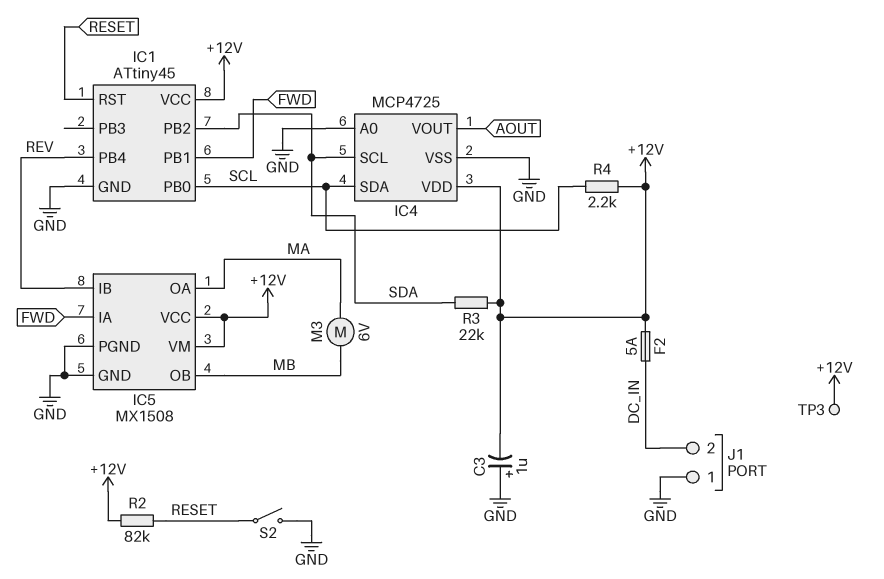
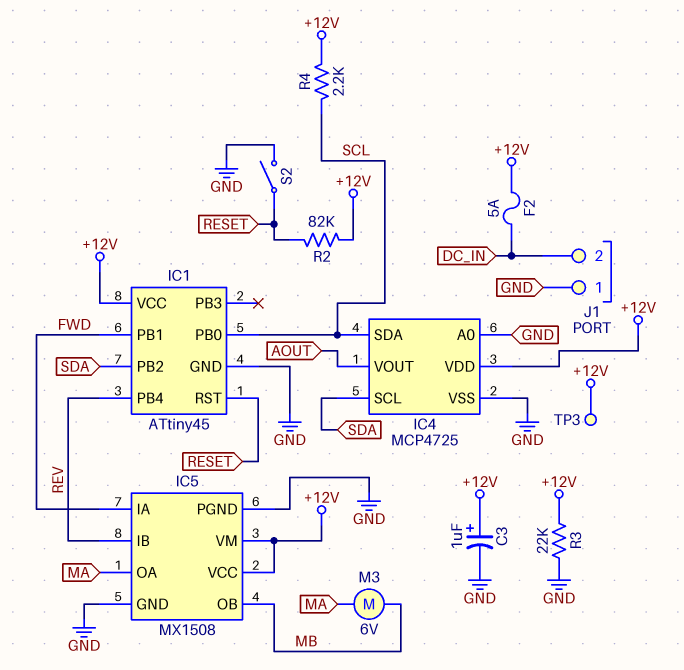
C3: 1uF (plus GND, minus +12V) -> 1uF (plus +12V, minus GND)
R3: 22k (+12V, SDA) -> 22k (+12V, GND)

